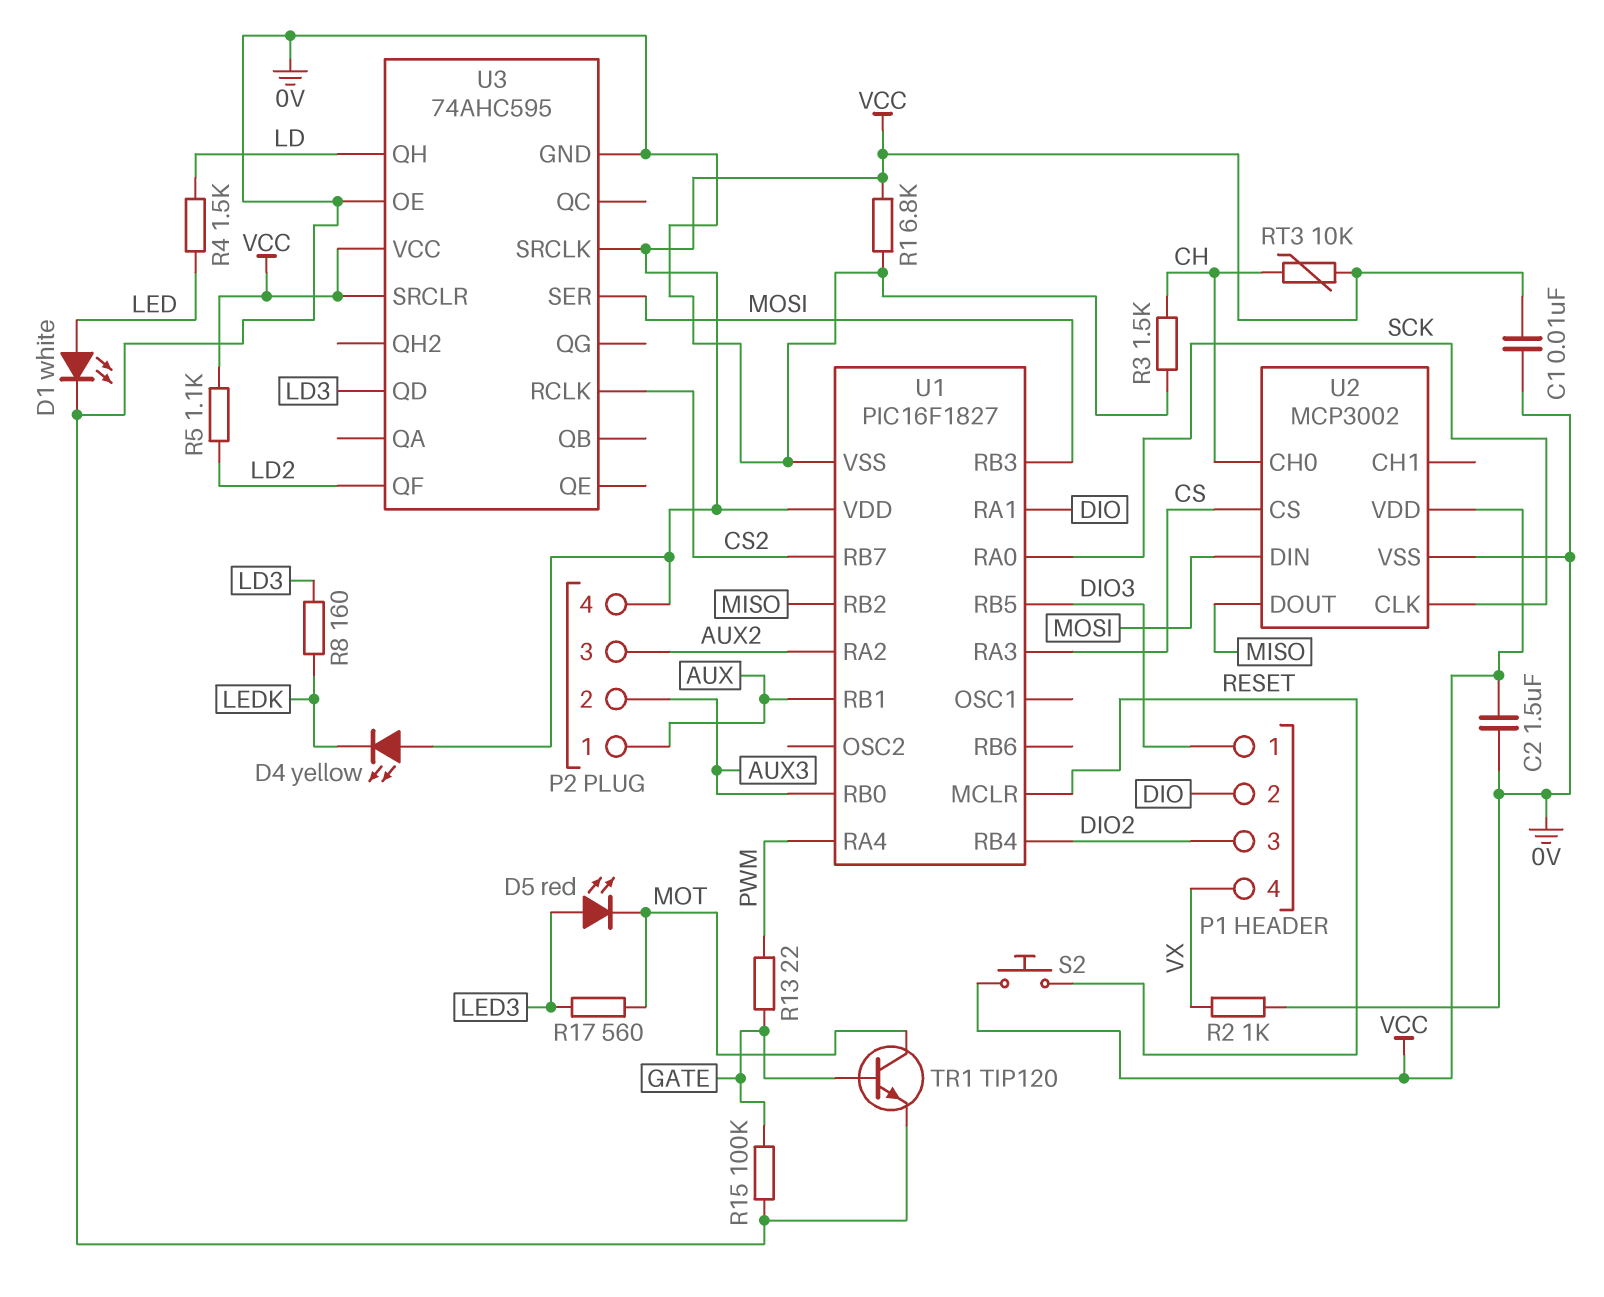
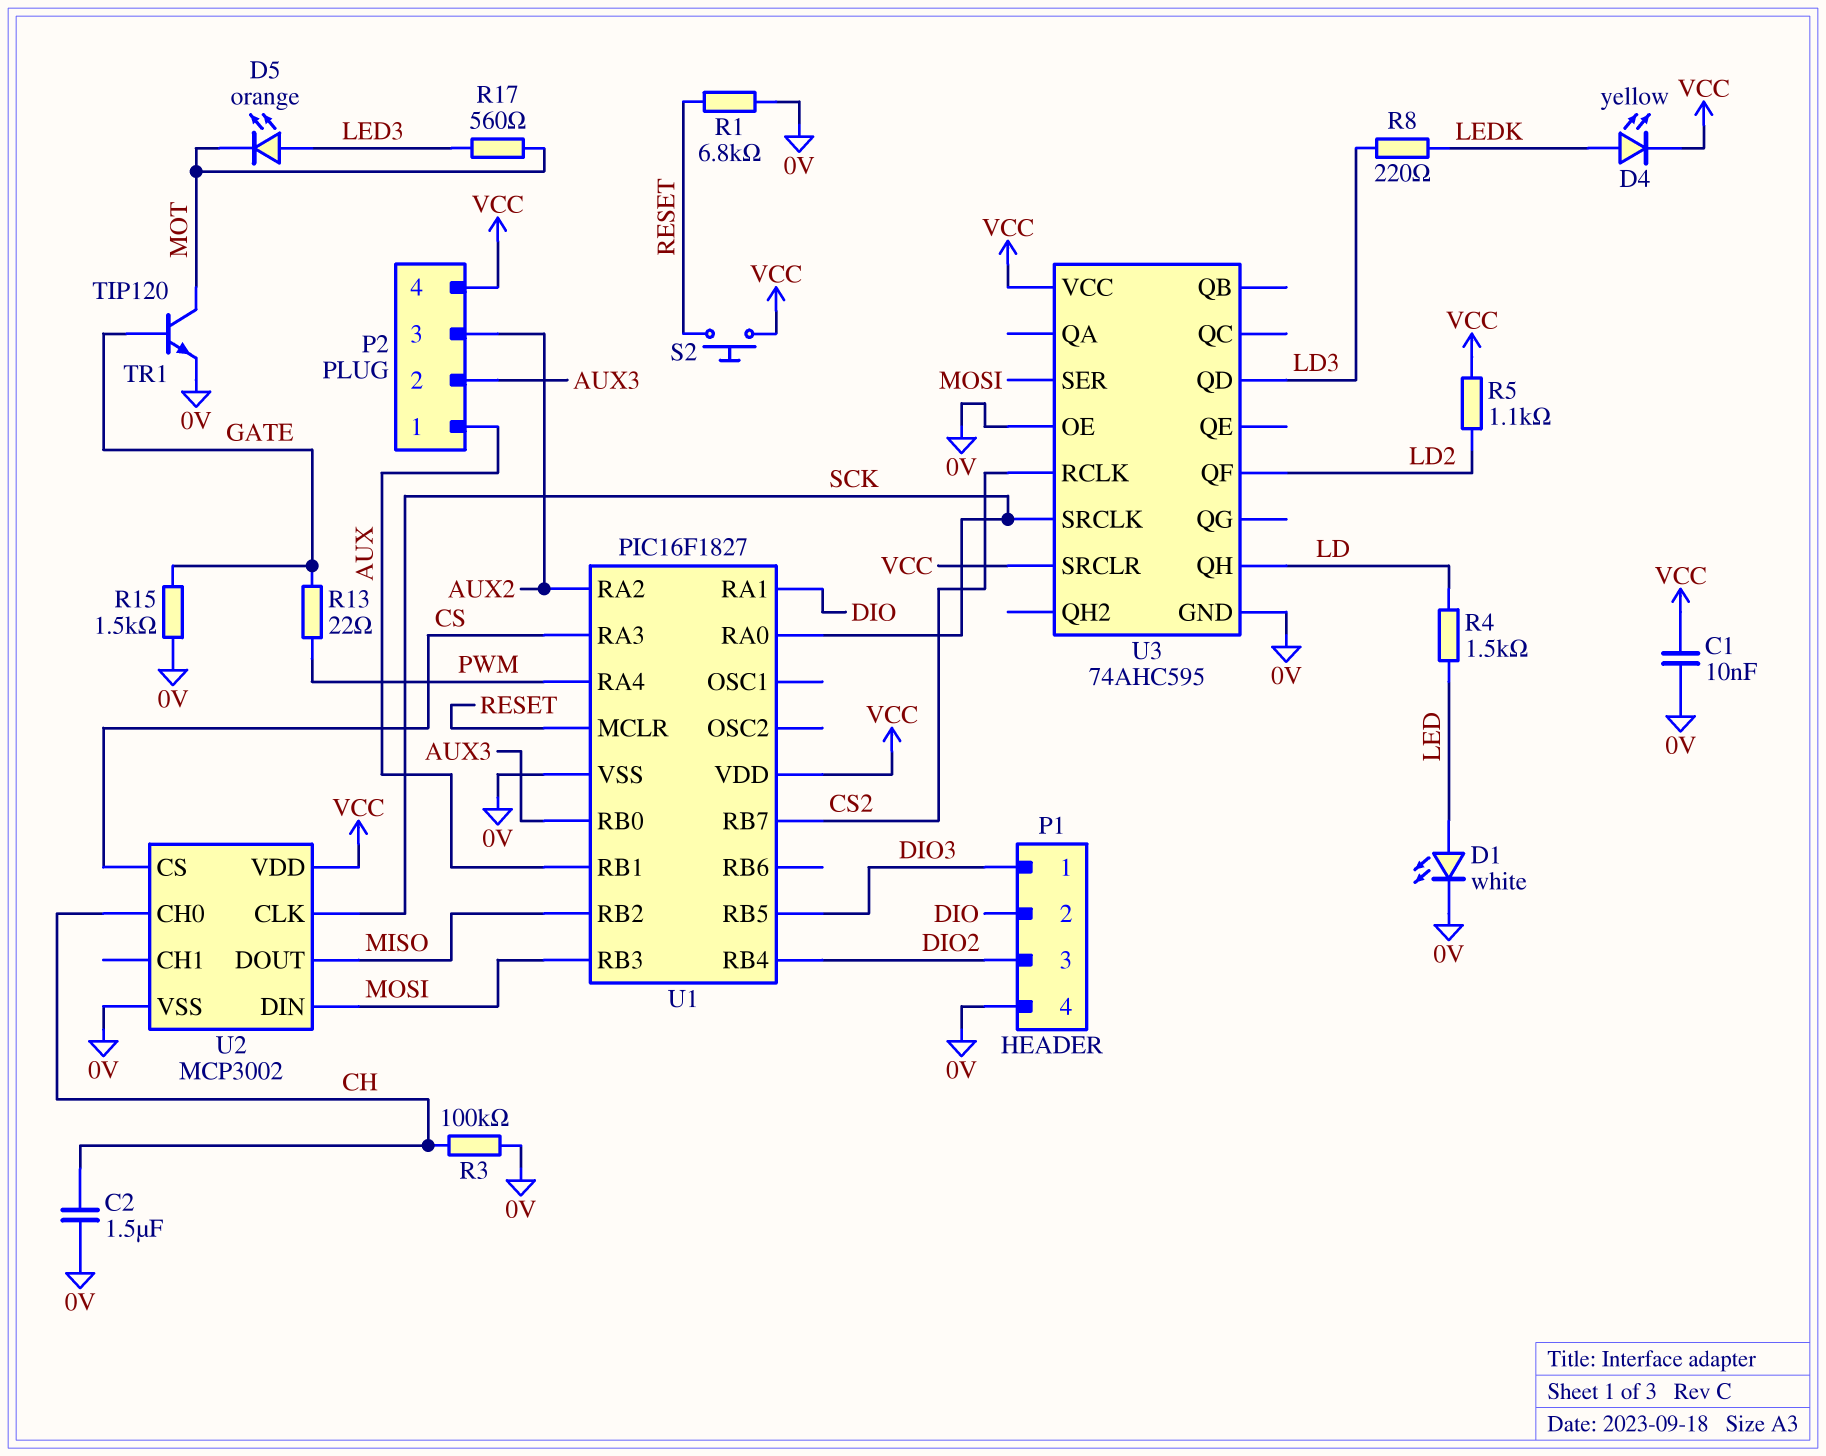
C2: 1.5uF (0V, VCC) -> 1.5uF (0V, CH)
D4: LED yellow (A VCC, K LEDK) -> LED yellow (A LEDK, K VCC)
D5: LED red (A LED3, K MOT) -> LED orange (A LED3, K MOT)
P1 pin 4: VX -> 0V
R1: 6.8k (0V, VCC) -> 6.8k (0V, RESET)
R2: 1k (0V, VX) -> none
R3: 1.5k (0V, CH) -> 100k (0V, CH)
R8: 160 (LD3, LEDK) -> 220 (LD3, LEDK)
R15: 100k (0V, GATE) -> 1.5k (0V, GATE)
RT3: 10k (CH, VCC) -> none
U3 pin SRCLK: VCC -> SCK

